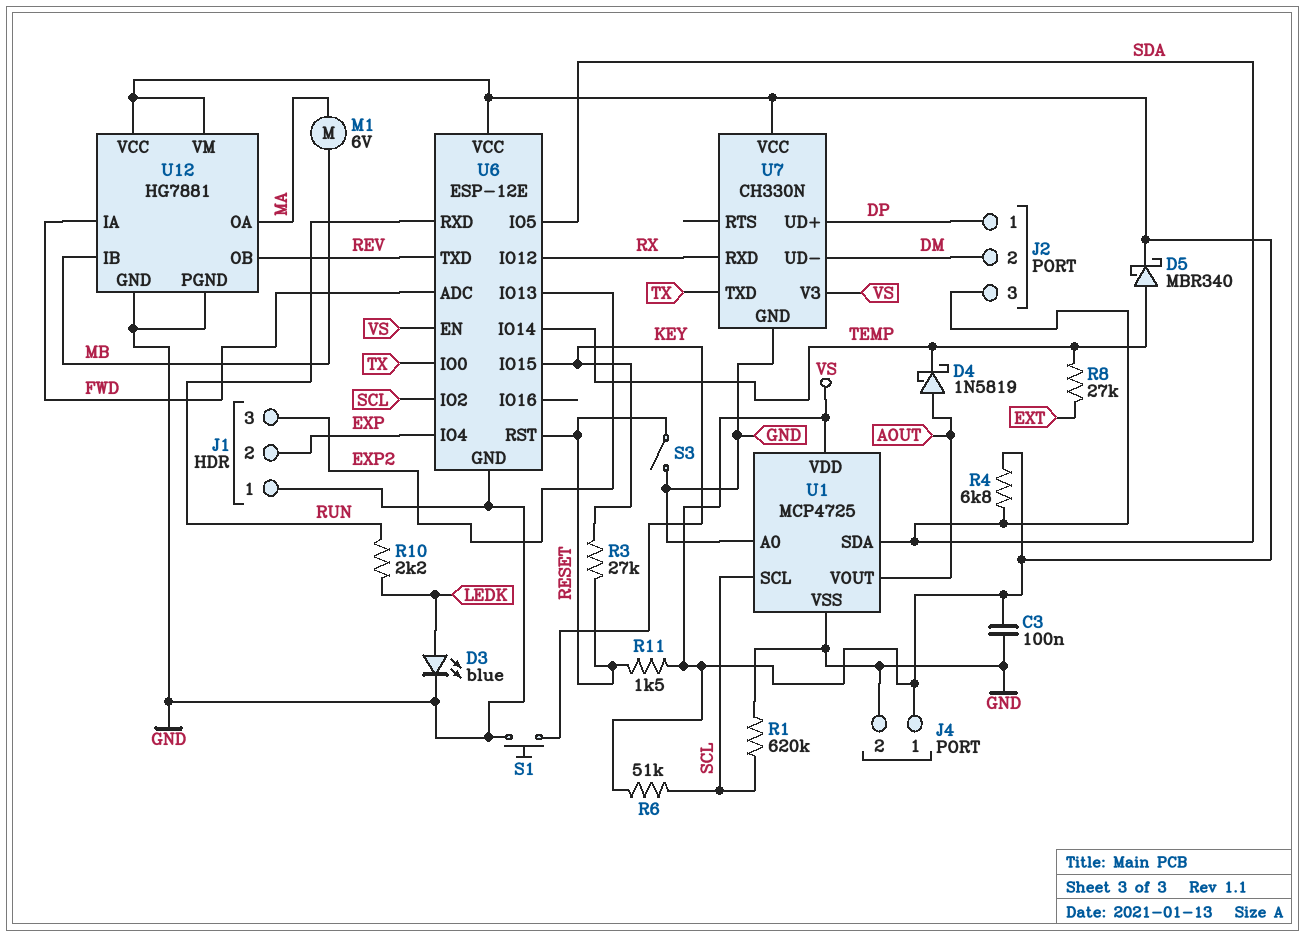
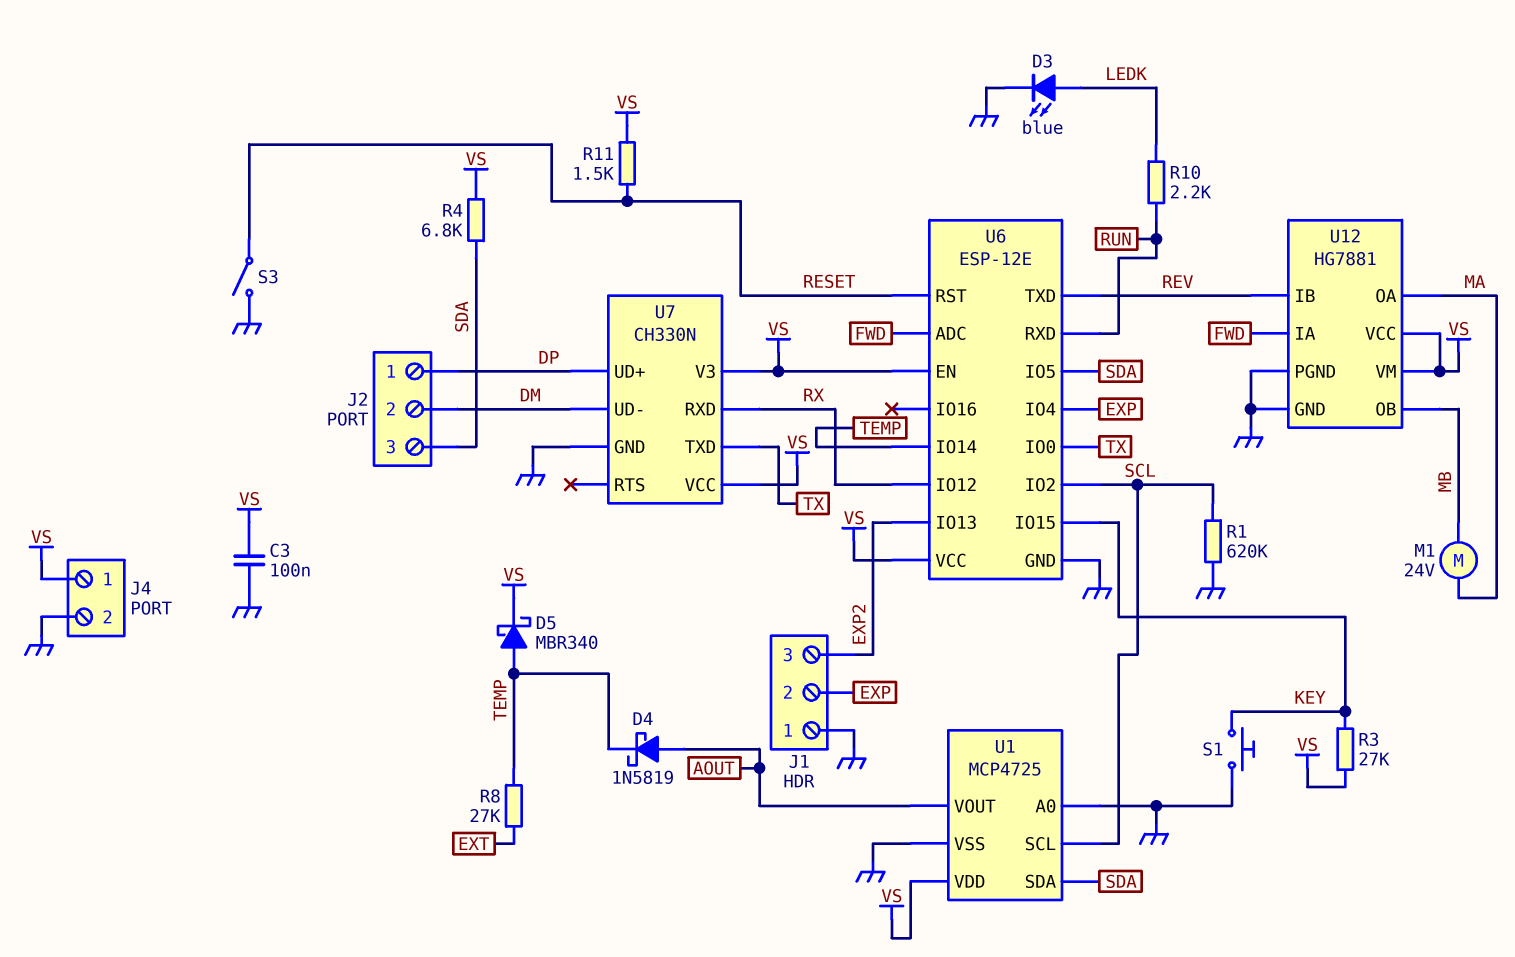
M1: motor 6V (MA, MB) -> motor 24V (MA, MB)
R3: 27k (KEY, RESET) -> 27k (KEY, VS)
R6: 51k (SCL, VS) -> none
U12 pin IB: MB -> REV
U12 pin OB: REV -> MB

